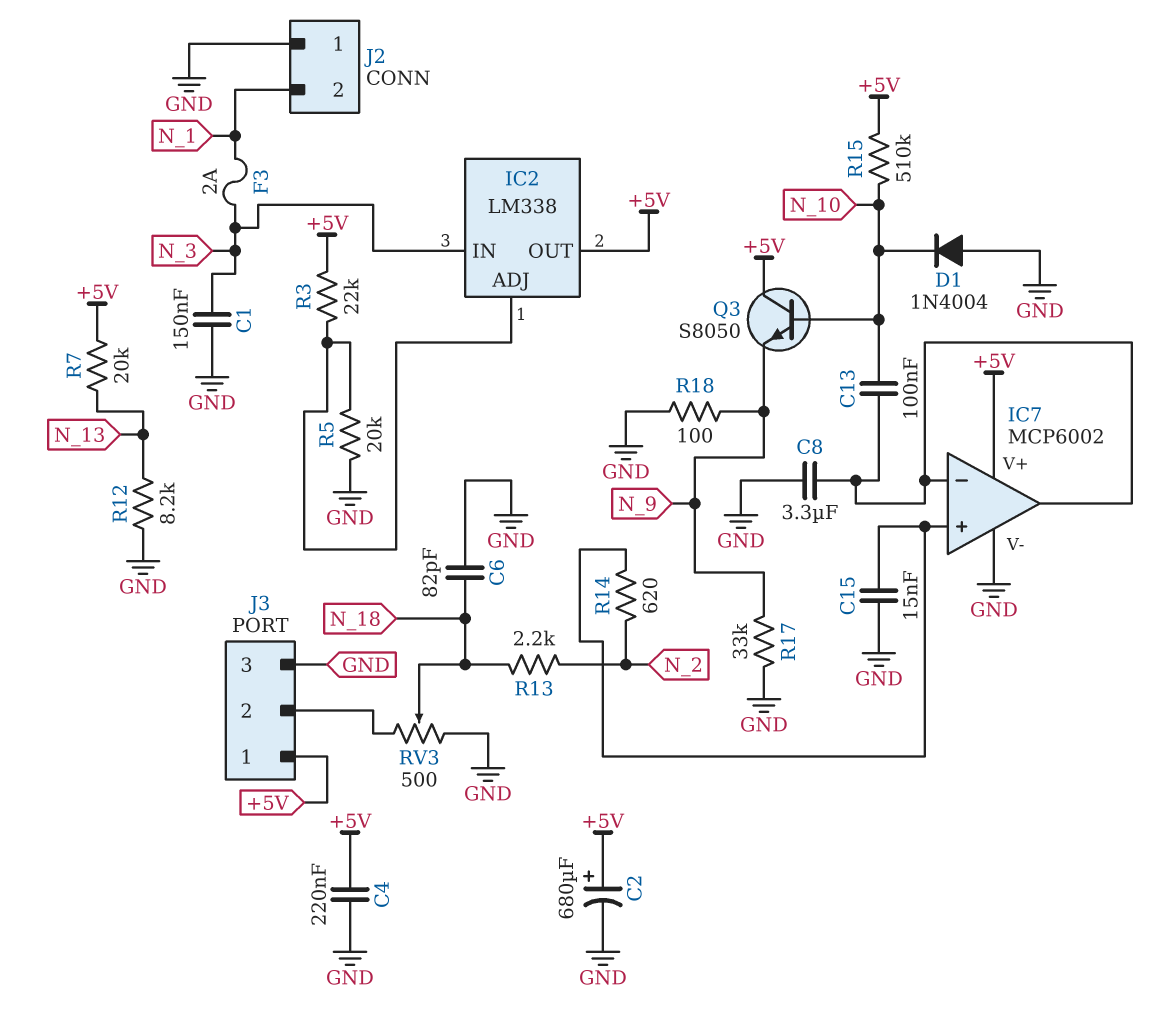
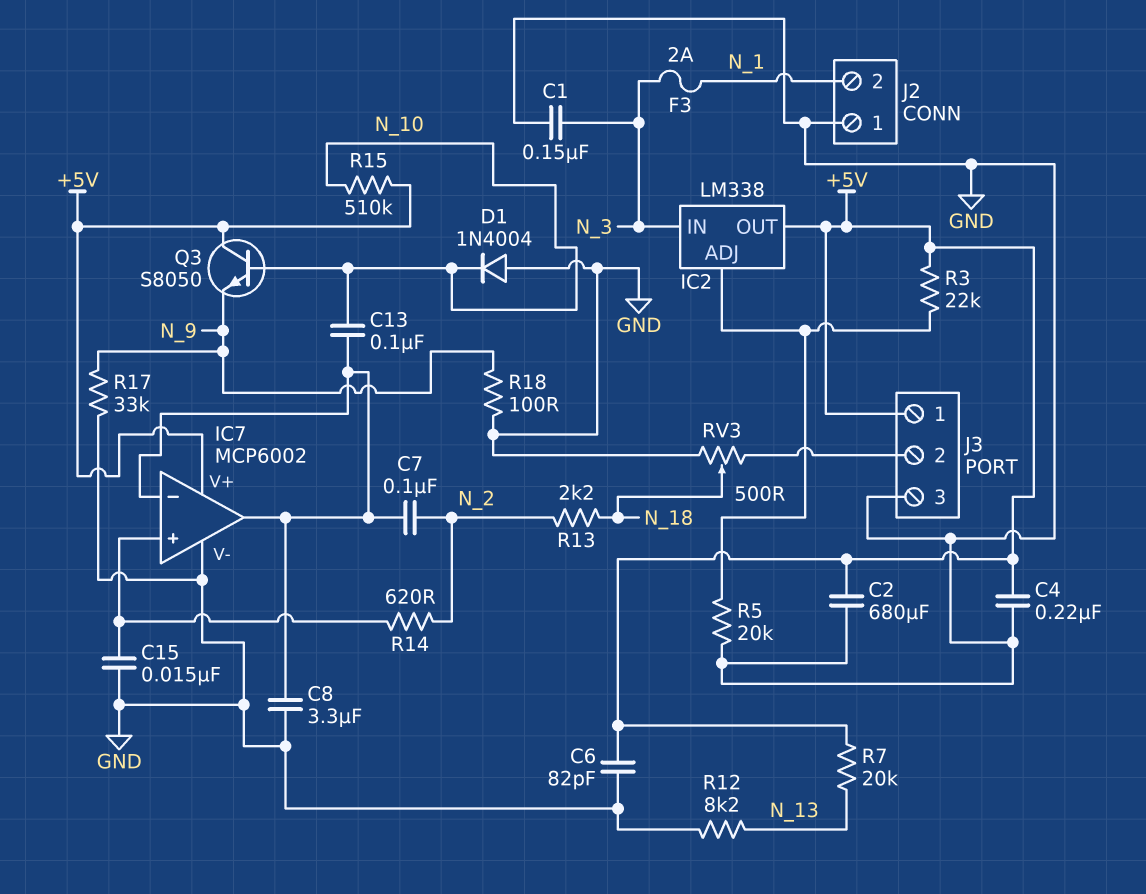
C2: 680uF (plus +5V, minus GND) -> 680uF (+5V, GND)
C6: 82pF (GND, N_18) -> 82pF (+5V, GND)
C7: none -> 100nF (IC7/in-, N_2)

